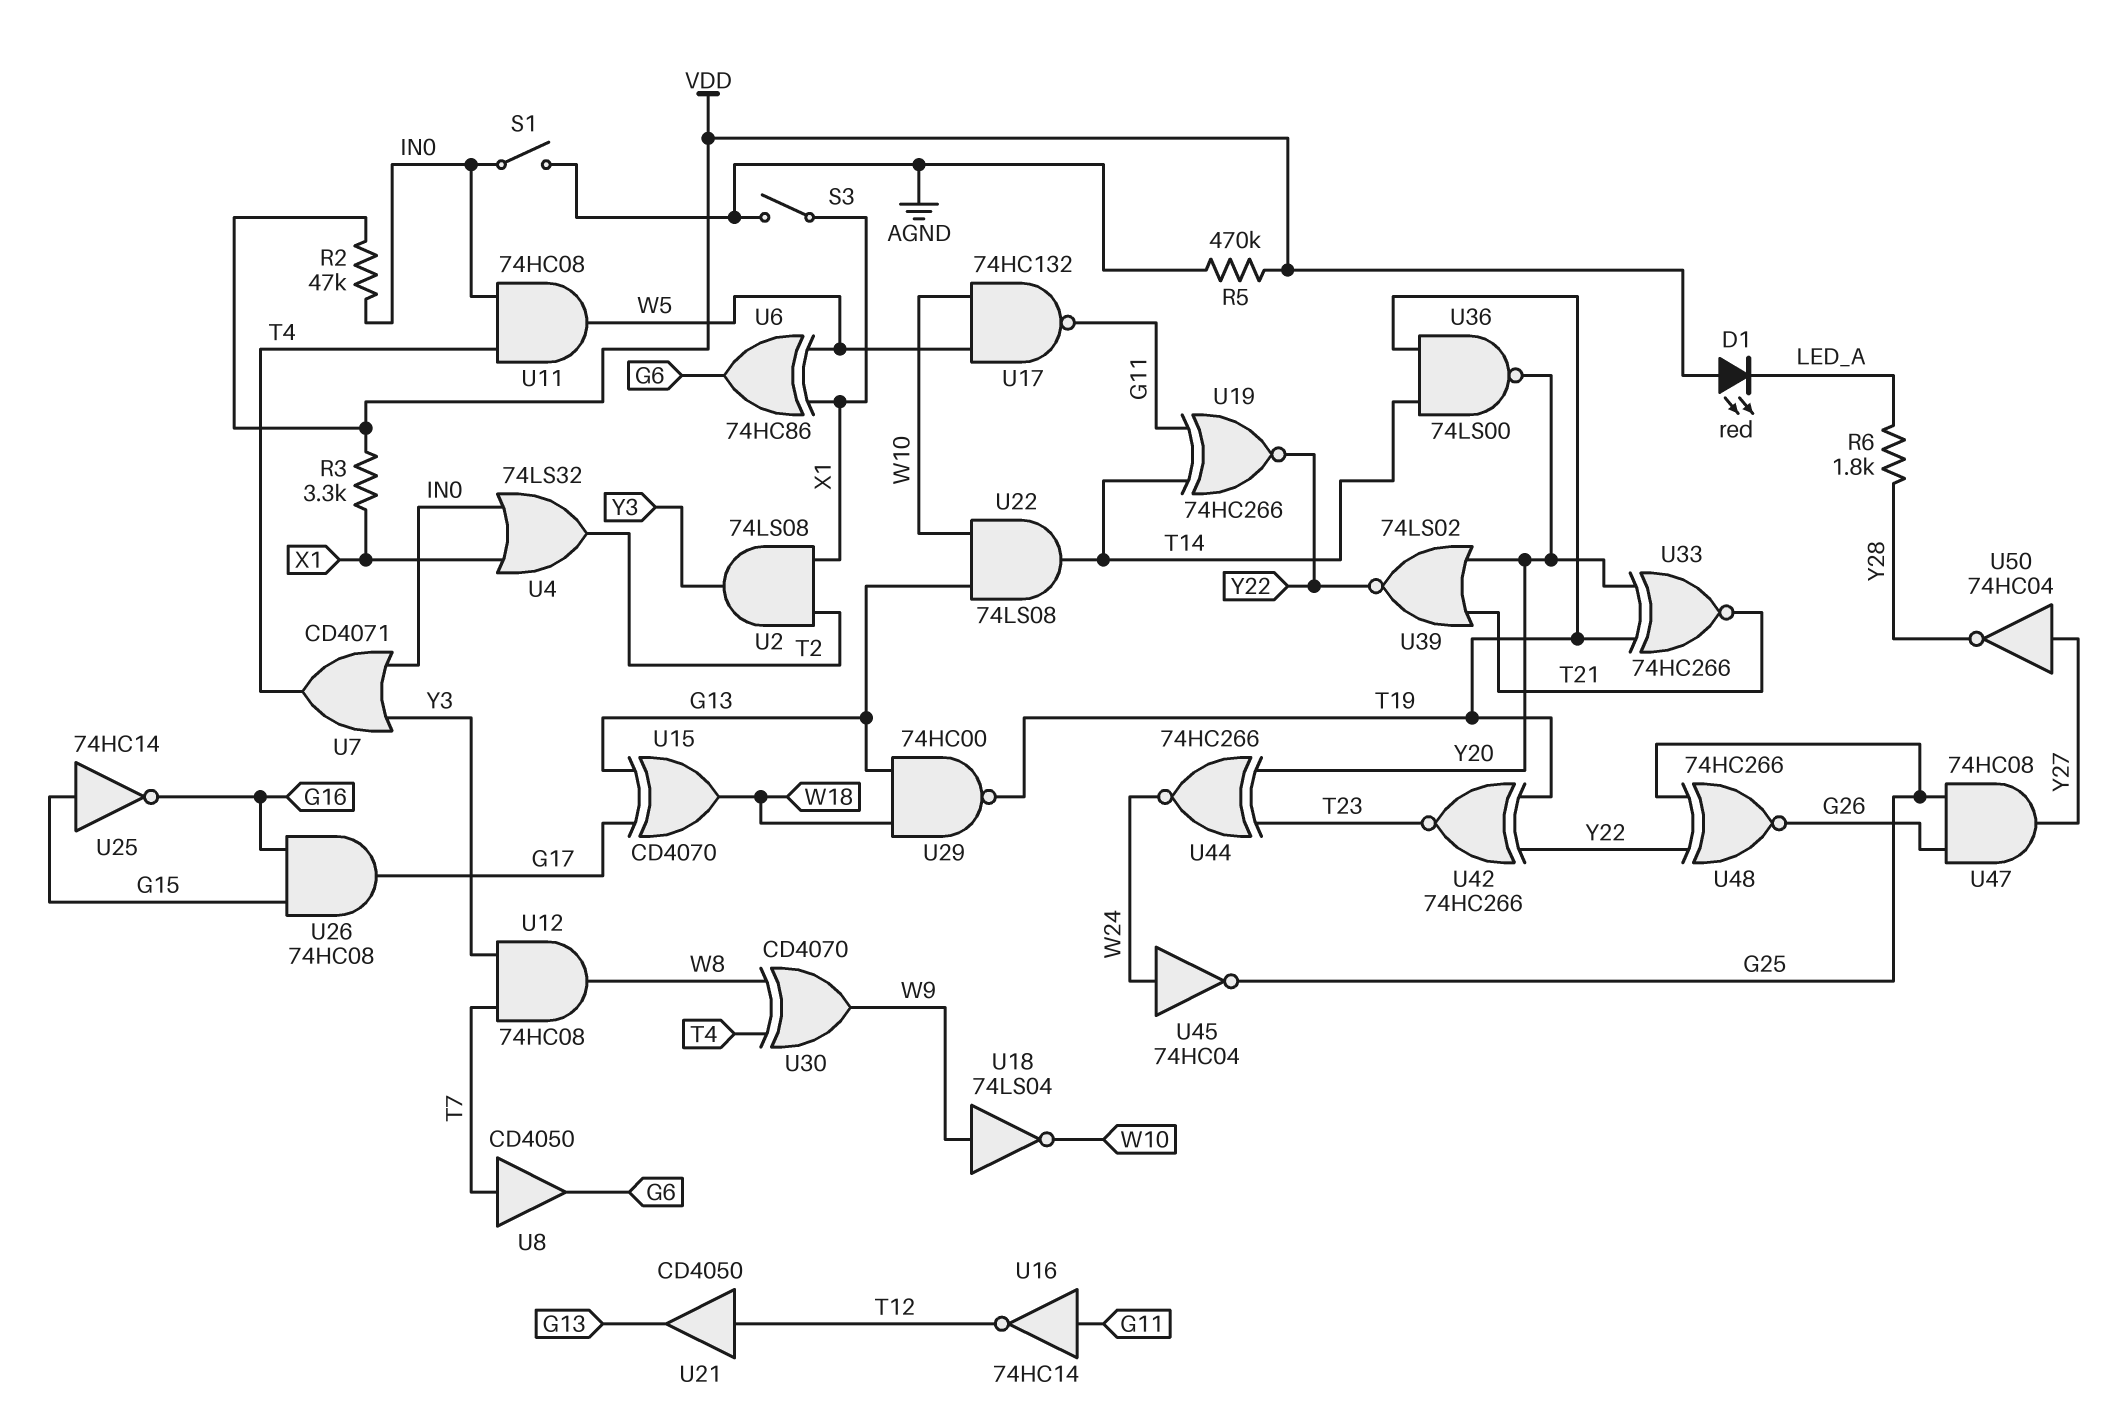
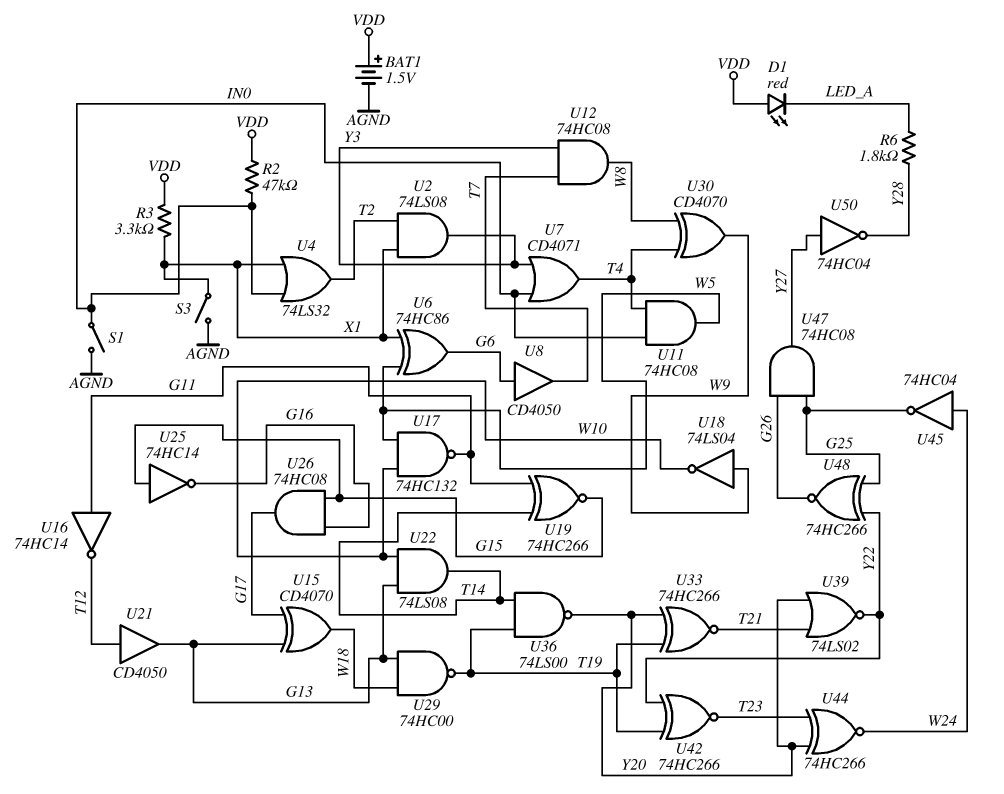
BAT1: none -> 1.5V (plus VDD, minus AGND)
R5: 470k (AGND, VDD) -> none
U8: buffer CD4050 (in T7, out G6) -> buffer CD4050 (in G6, out T7)
U19: XNOR 74HC266 (in G11, in T14, out Y22) -> XNOR 74HC266 (in G11, in T14, out G15)

